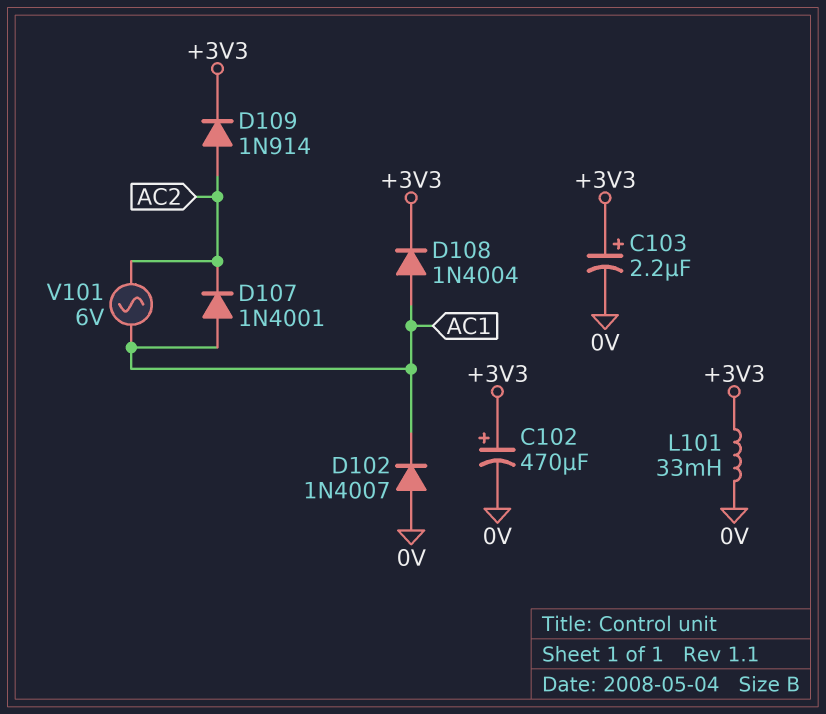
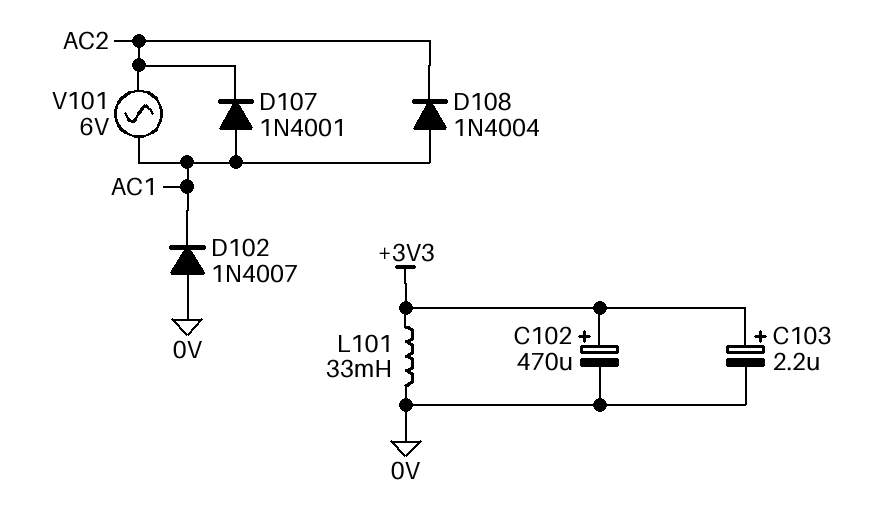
D108: diode 1N4004 (A AC1, K +3V3) -> diode 1N4004 (A AC1, K AC2)
D109: diode 1N914 (A AC2, K +3V3) -> none

